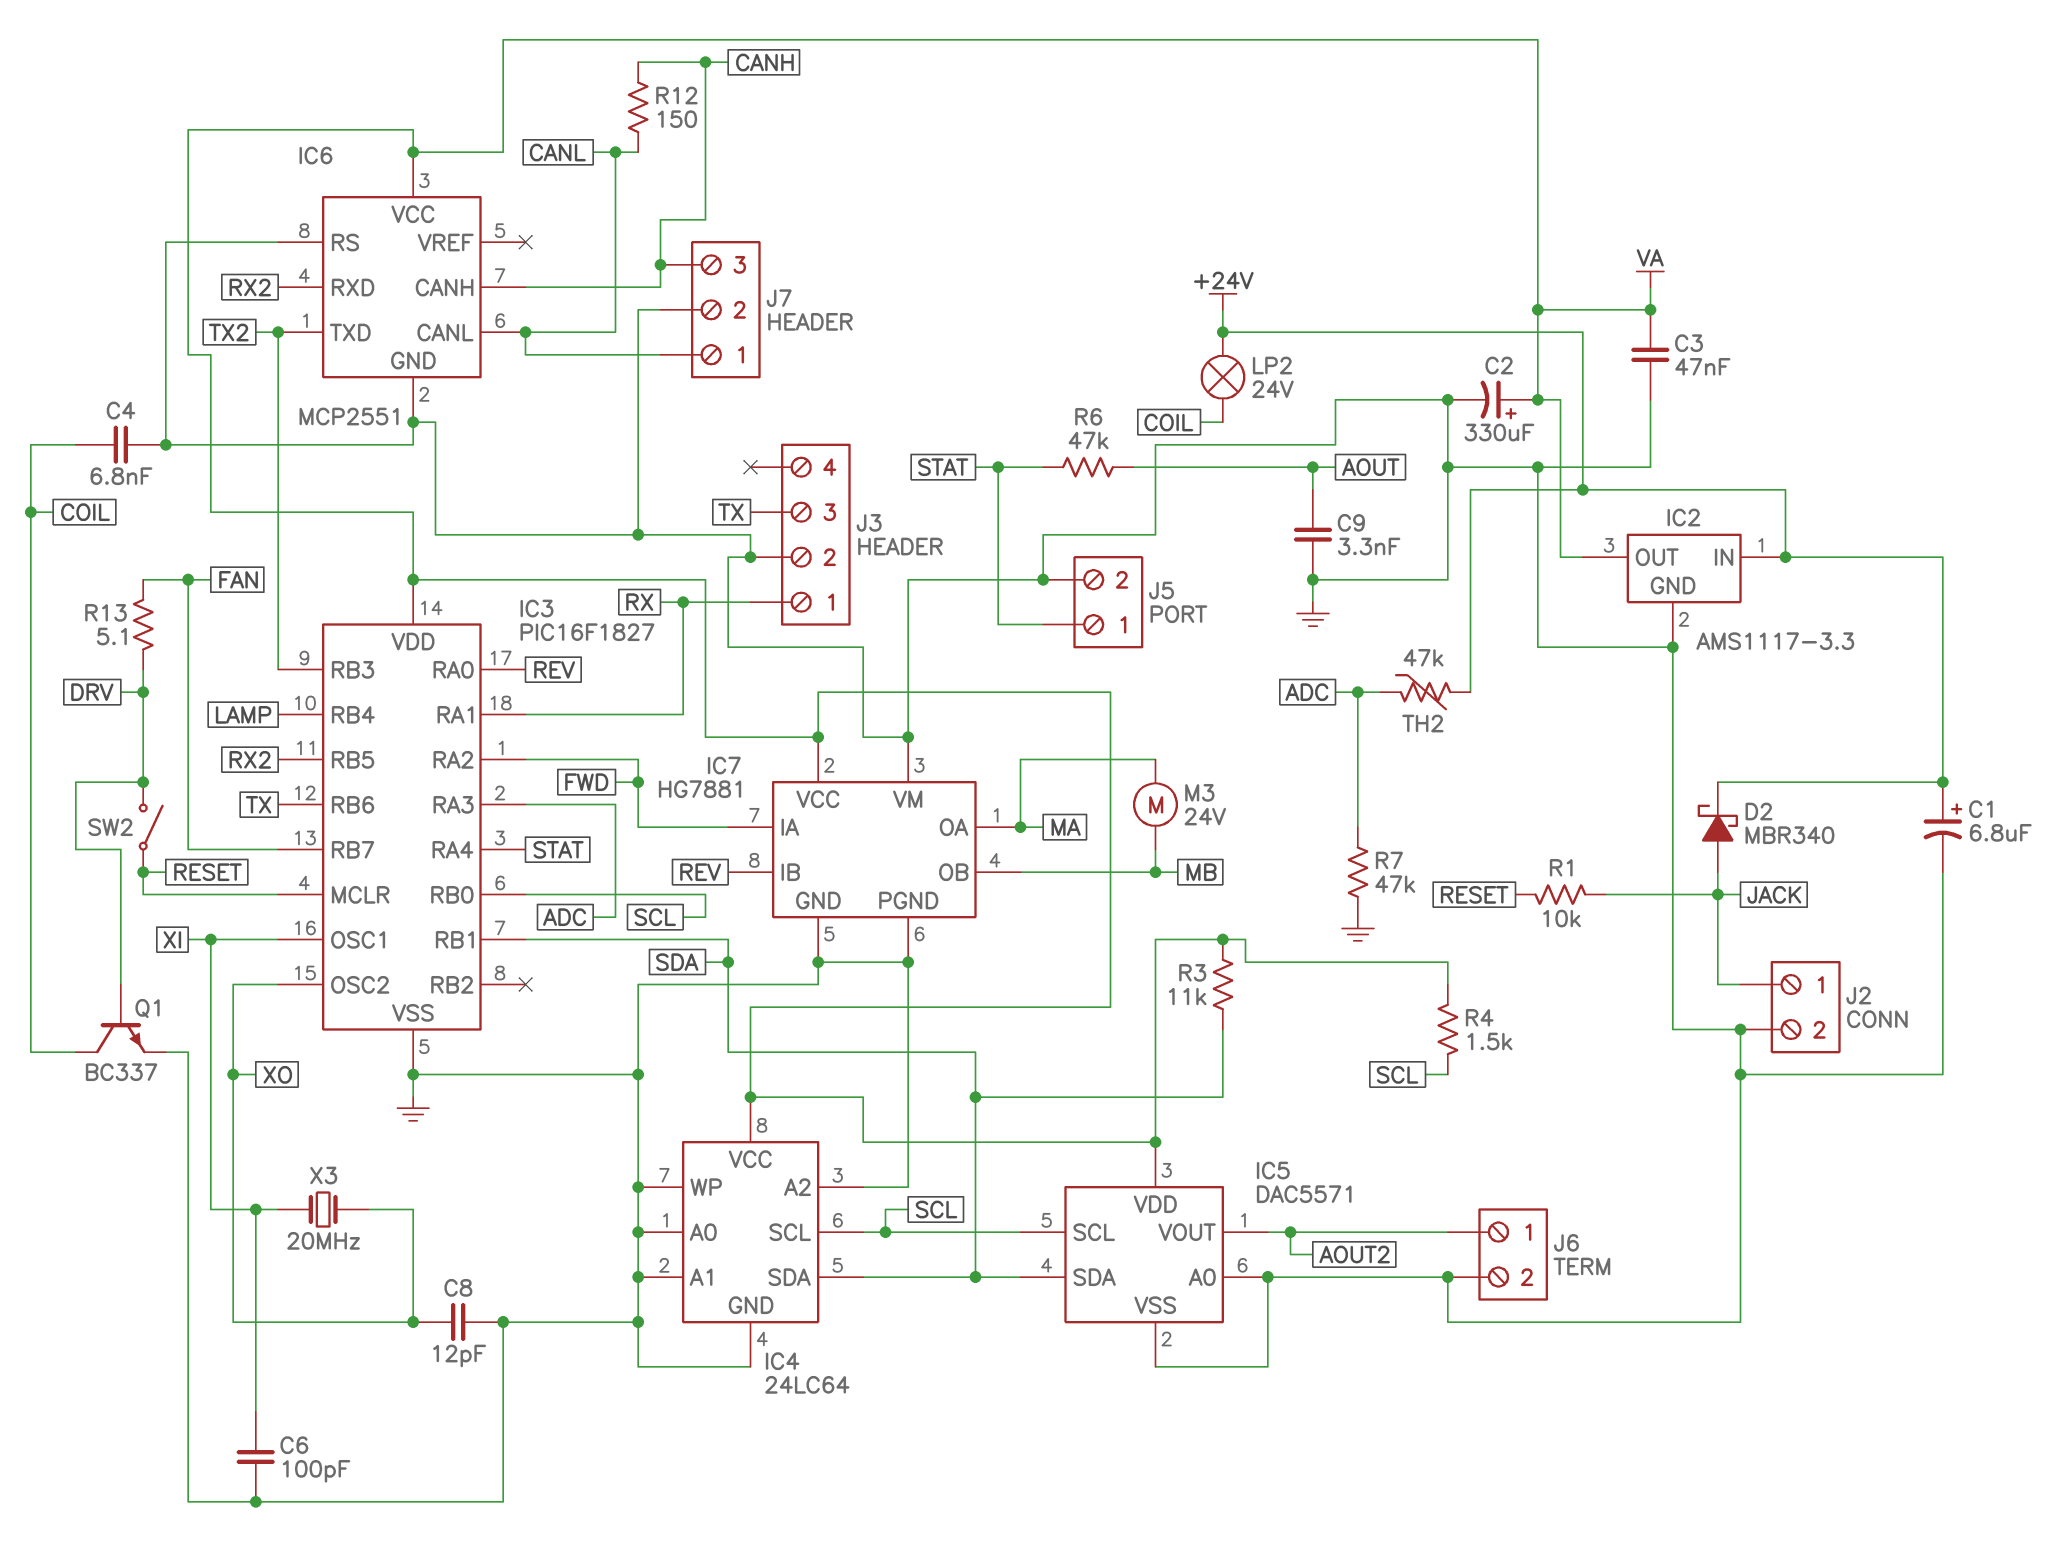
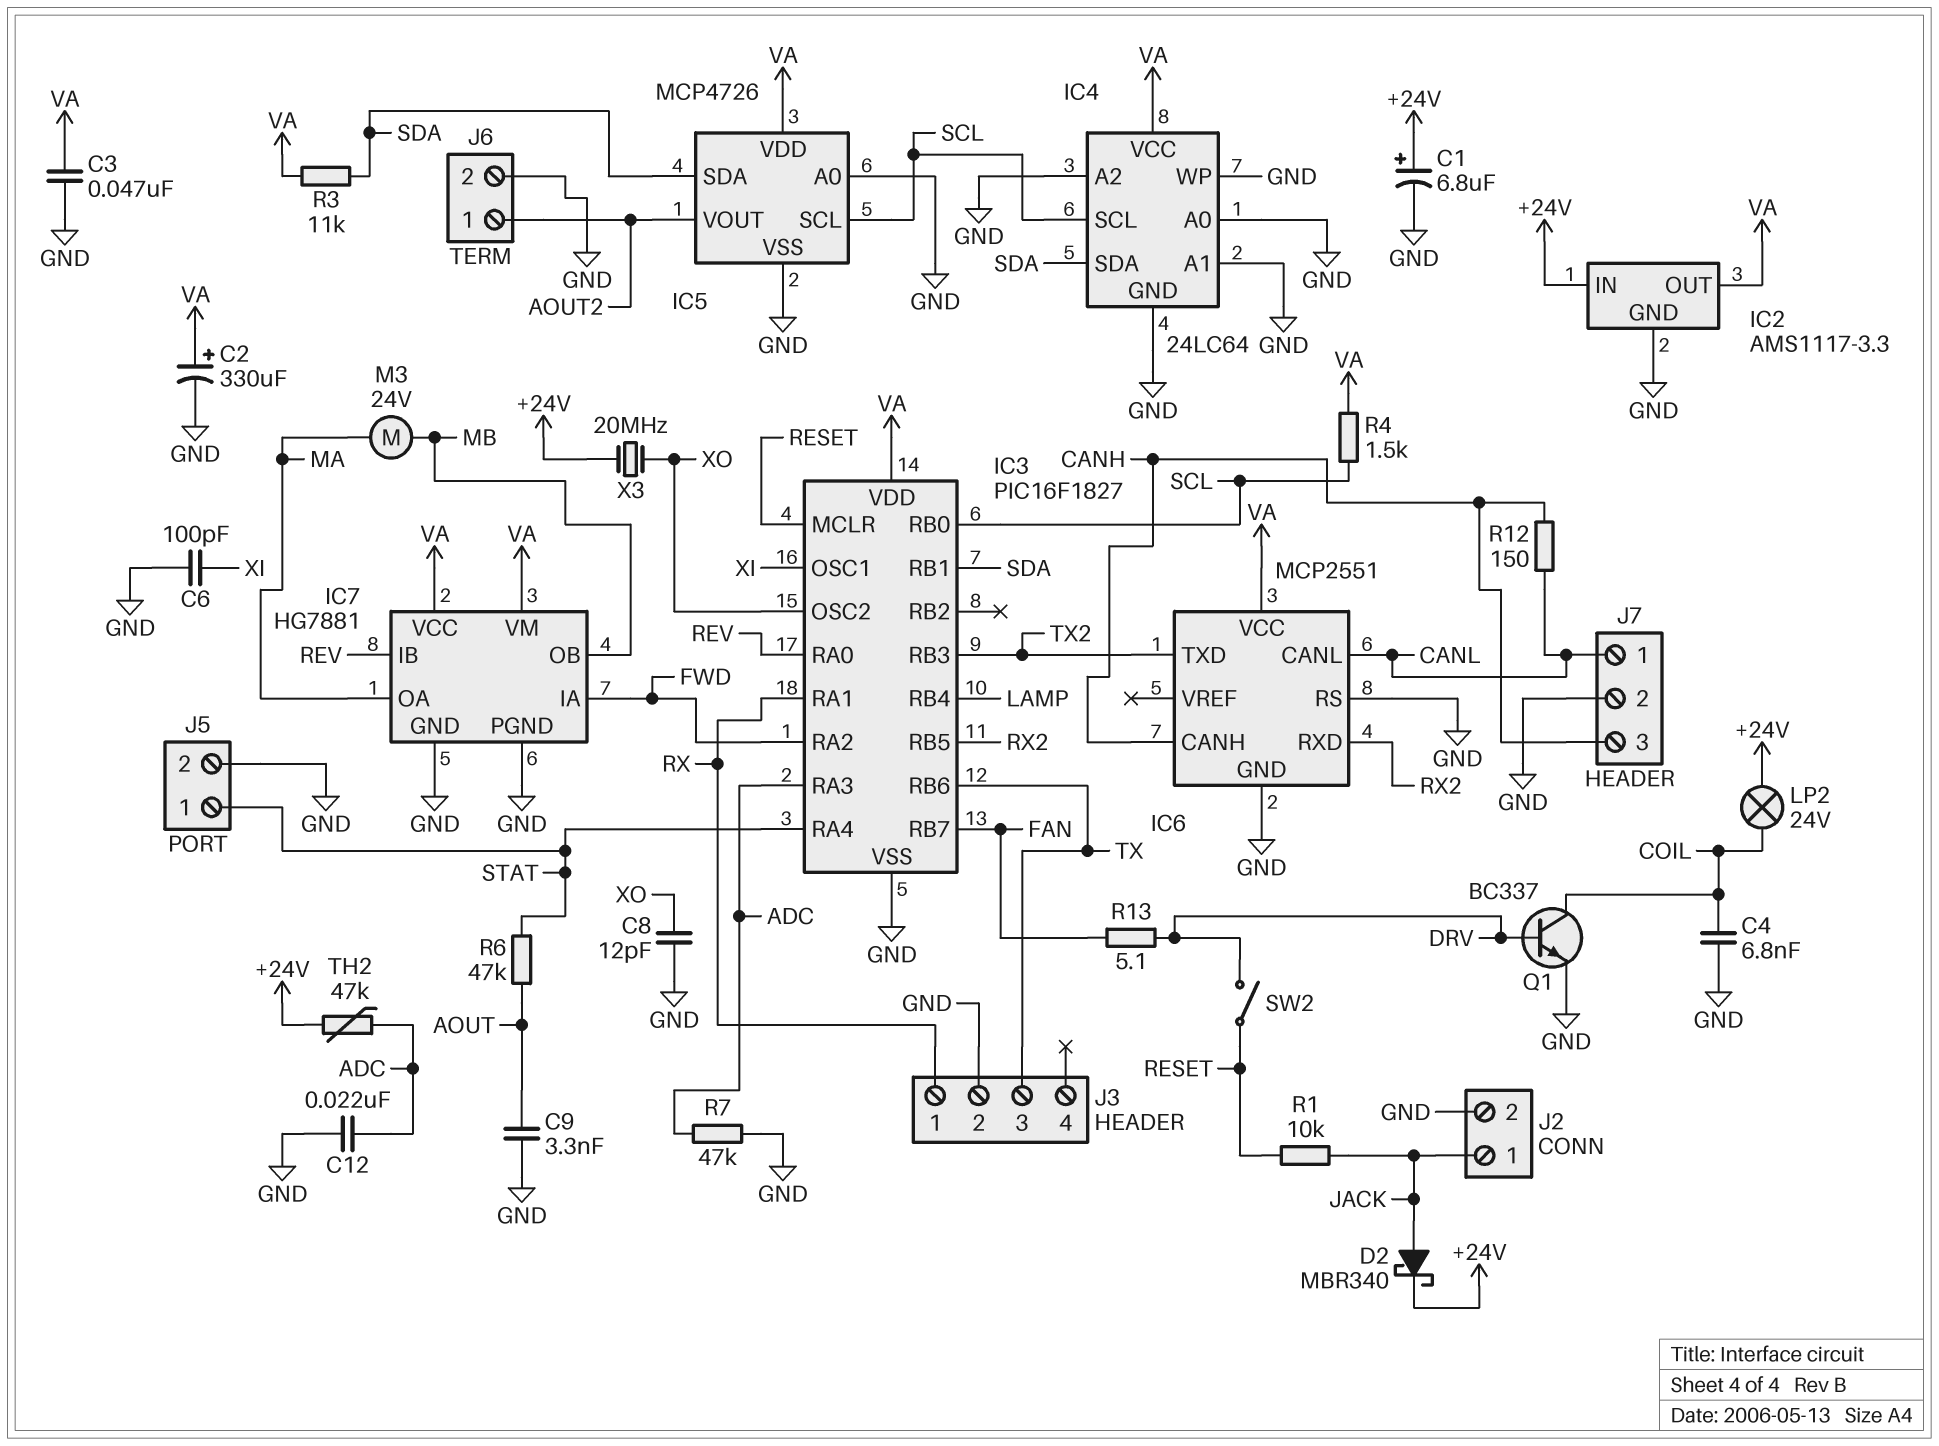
C12: none -> 22nF (ADC, GND)
IC5: DAC5571 -> MCP4726
IC7 pin VM: GND -> VA
X3: 20MHz (XI, XO) -> 20MHz (+24V, XO)

